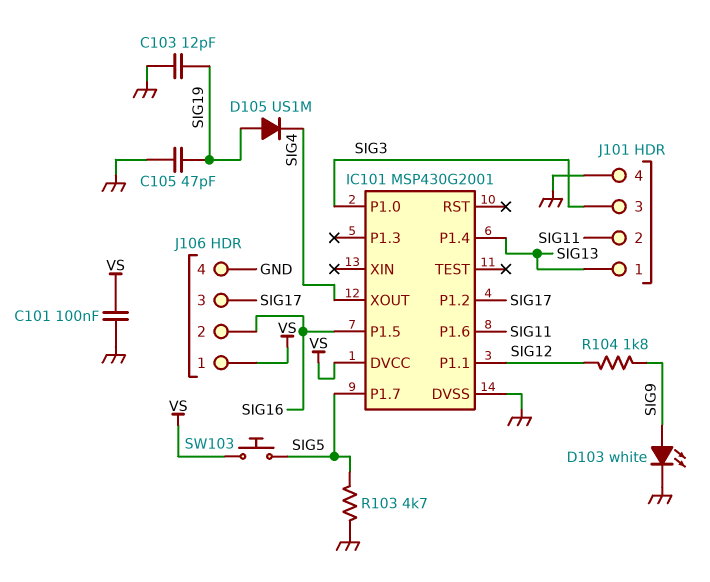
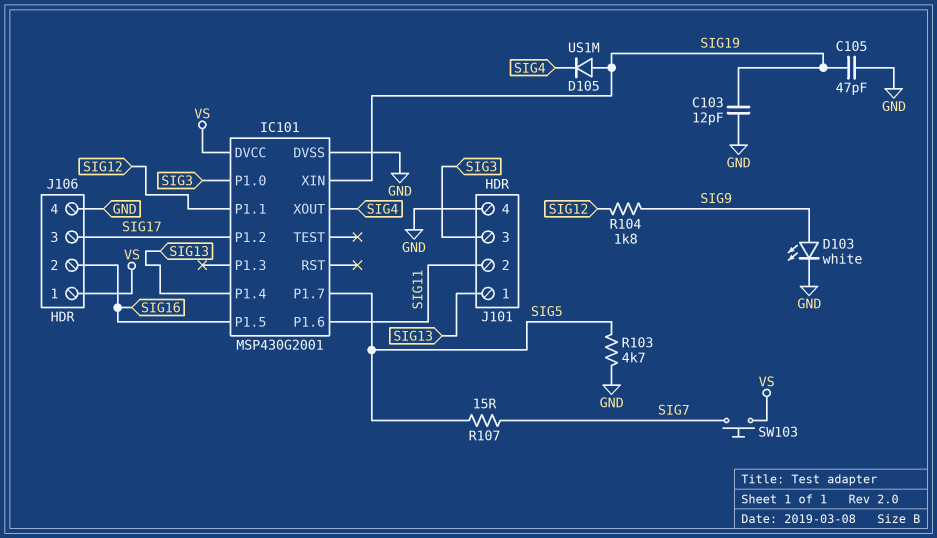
C101: 100nF (GND, VS) -> none
IC101 pin XIN: none -> SIG19
R107: none -> 15 (SIG5, SIG7)
SW103: button (SIG5, VS) -> button (SIG7, VS)

